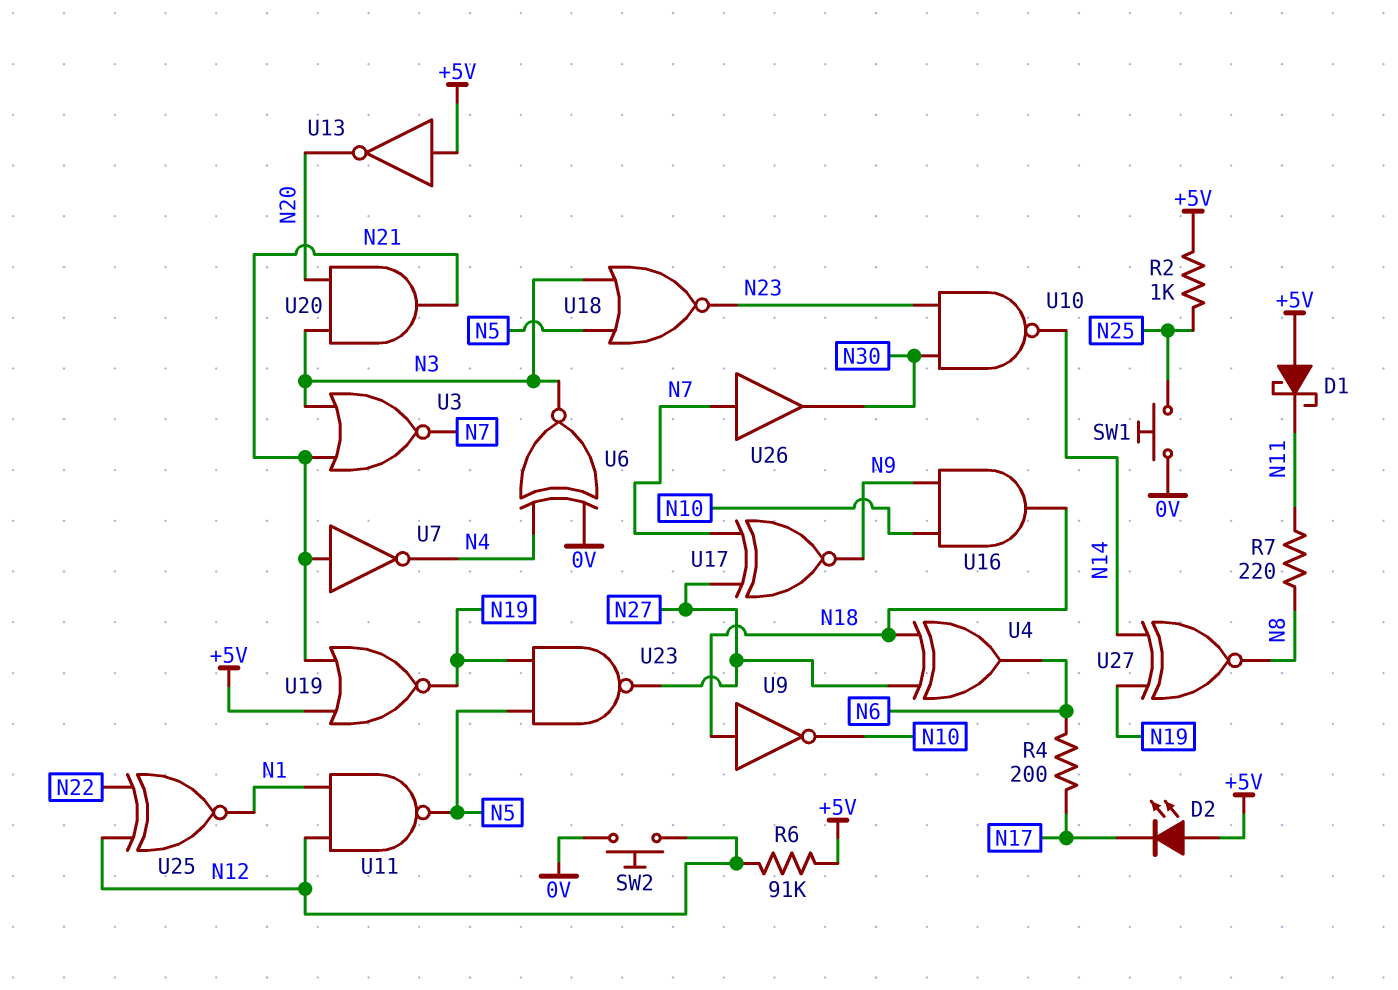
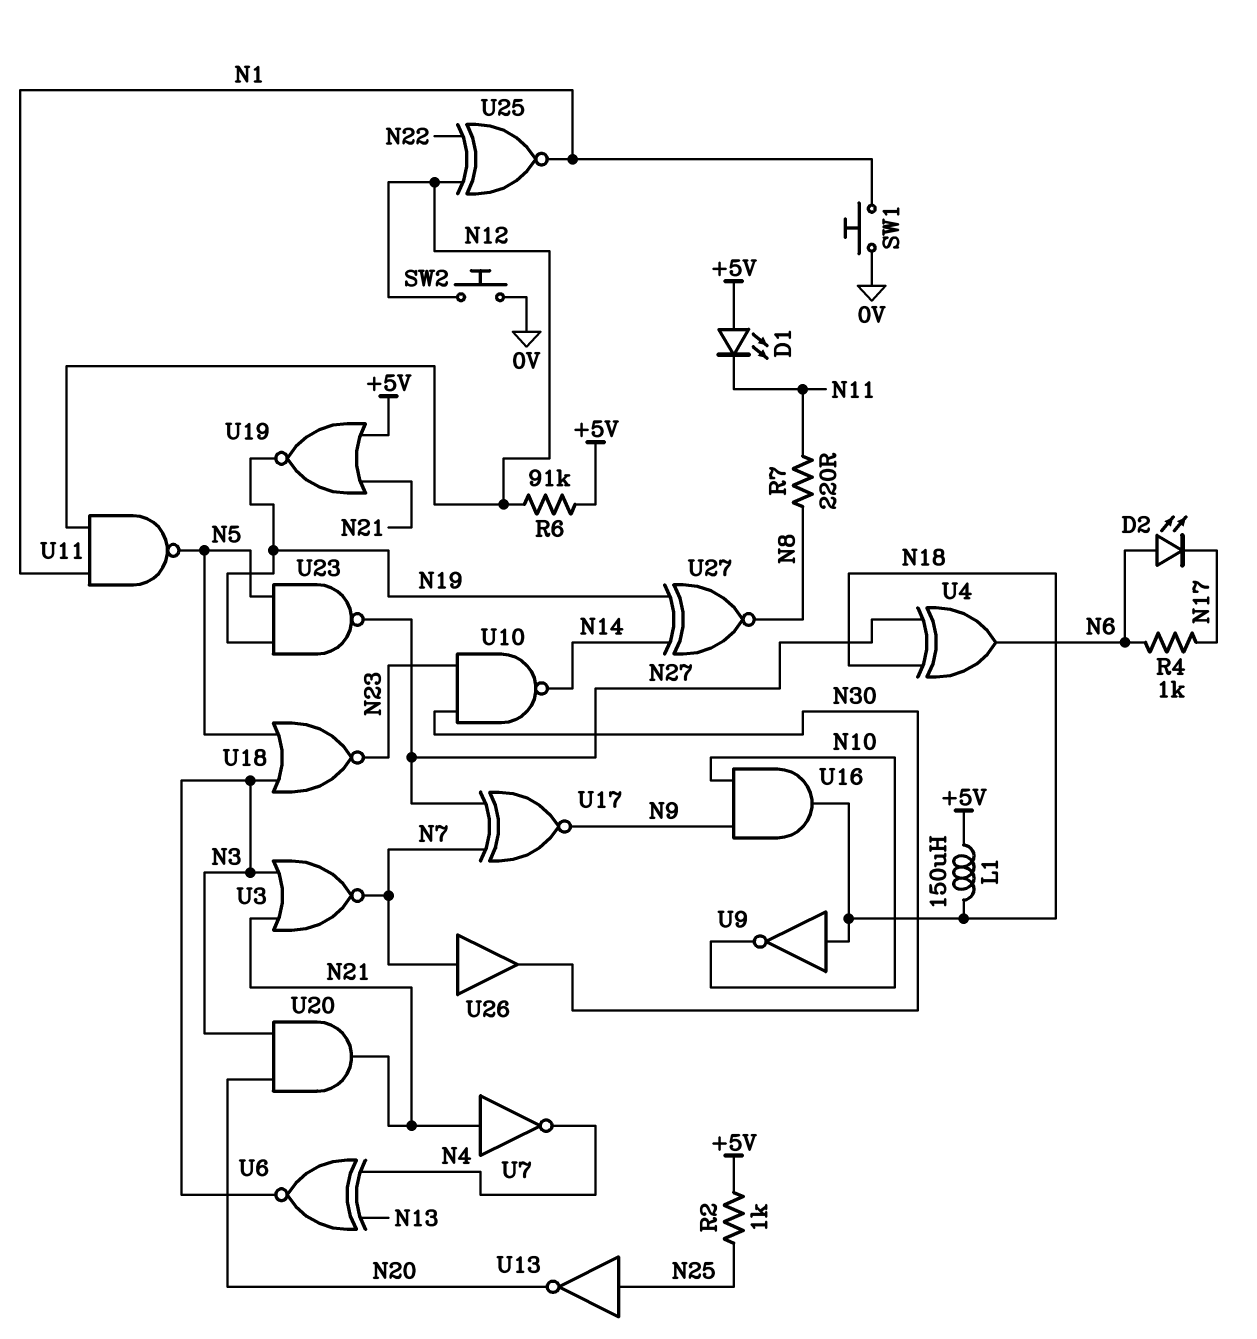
D1: schottky (A +5V, K N11) -> LED (A +5V, K N11)
D2: LED (A +5V, K N17) -> LED (A N6, K N17)
L1: none -> 150uH (+5V, N18)
R4: 200 (N6, N17) -> 1k (N6, N17)
SW1: button (0V, N25) -> button (0V, N1)
U6: XNOR (in 0V, in N4, out N3) -> XNOR (in N4, in N13, out N3)
U13: NOT (in +5V, out N20) -> NOT (in N25, out N20)

